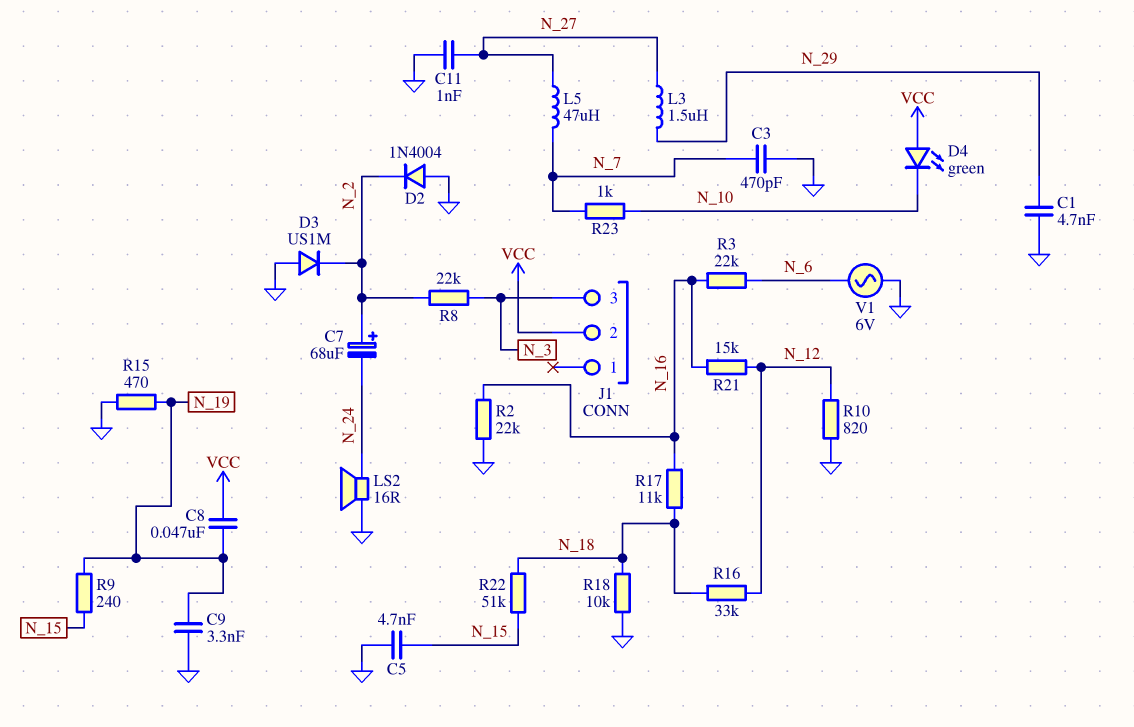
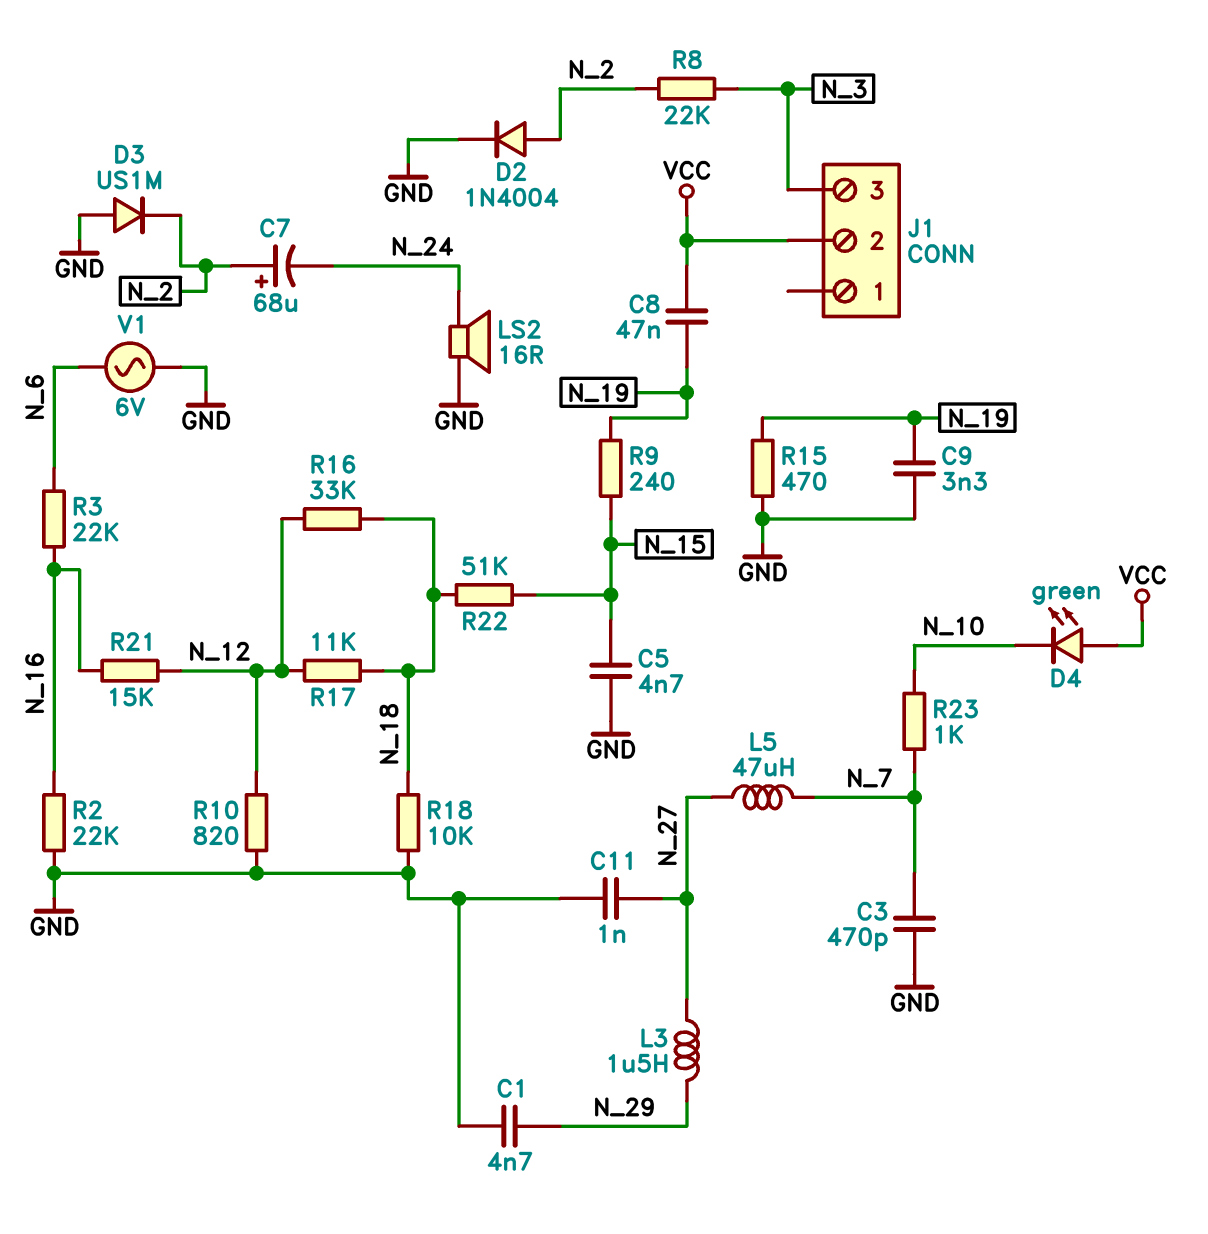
D2: diode 1N4004 (A GND, K N_2) -> diode 1N4004 (A N_2, K GND)
R17: 11k (N_16, N_18) -> 11k (N_12, N_18)

